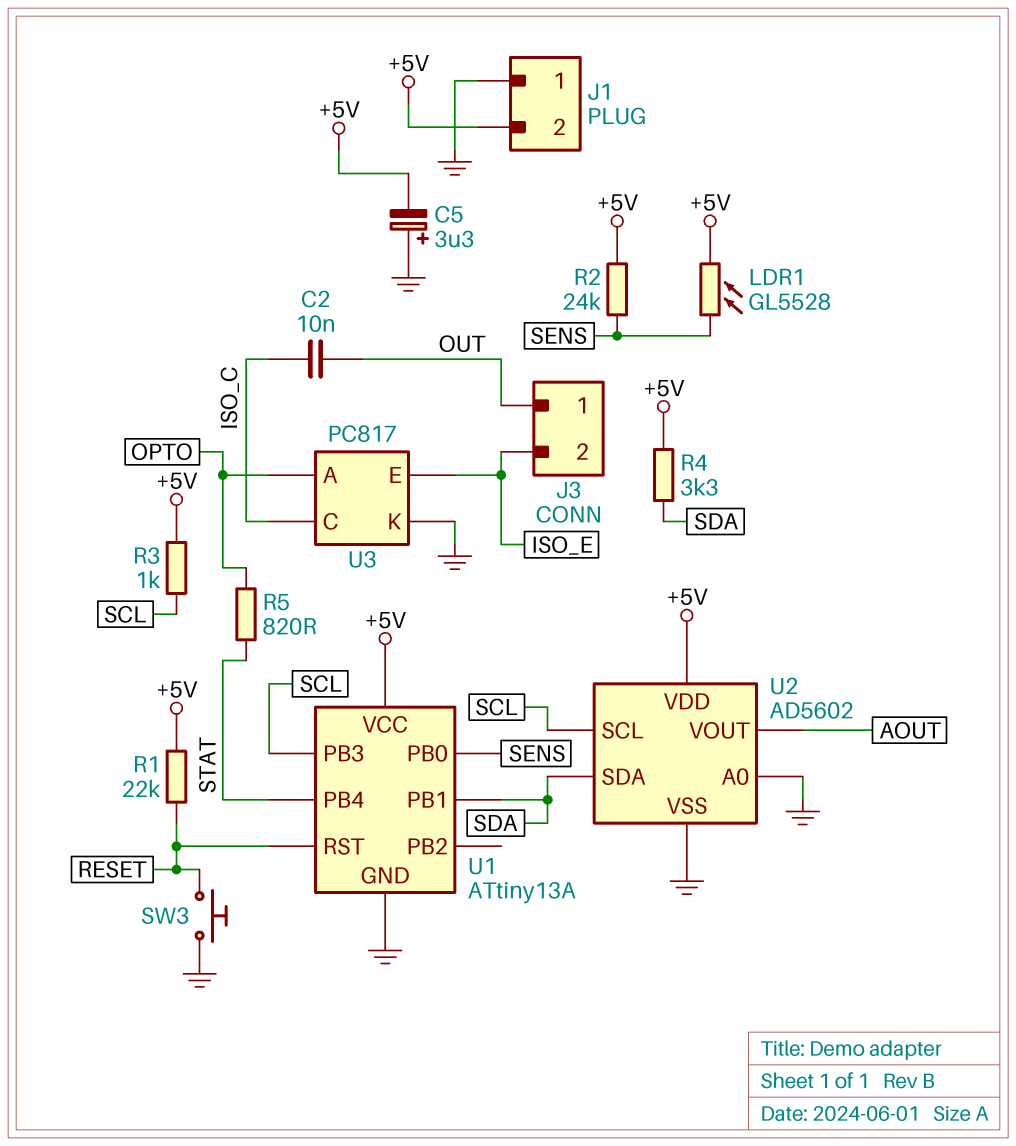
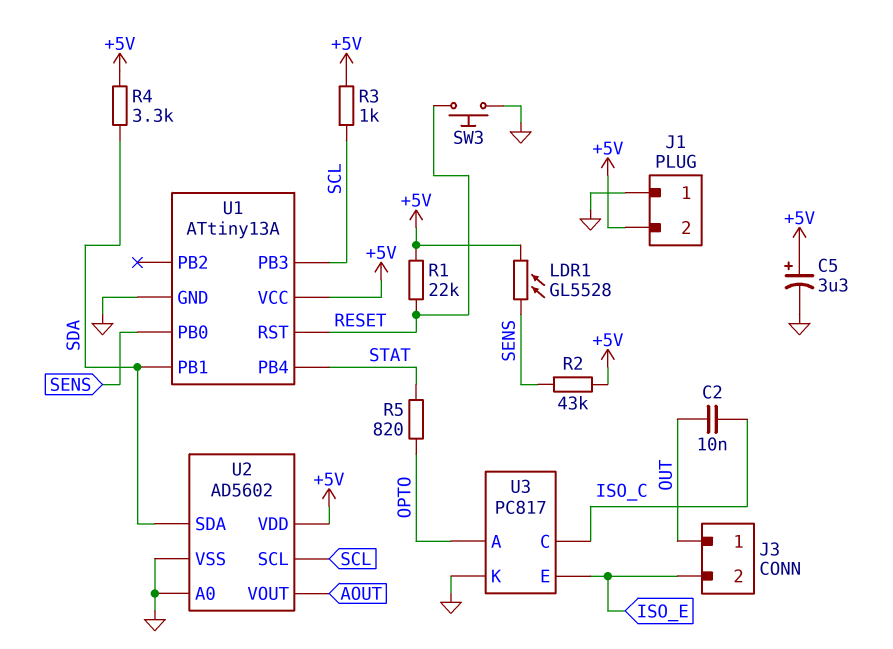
C5: 3.3uF (plus GND, minus +5V) -> 3.3uF (plus +5V, minus GND)
R2: 24k (+5V, SENS) -> 43k (+5V, SENS)

